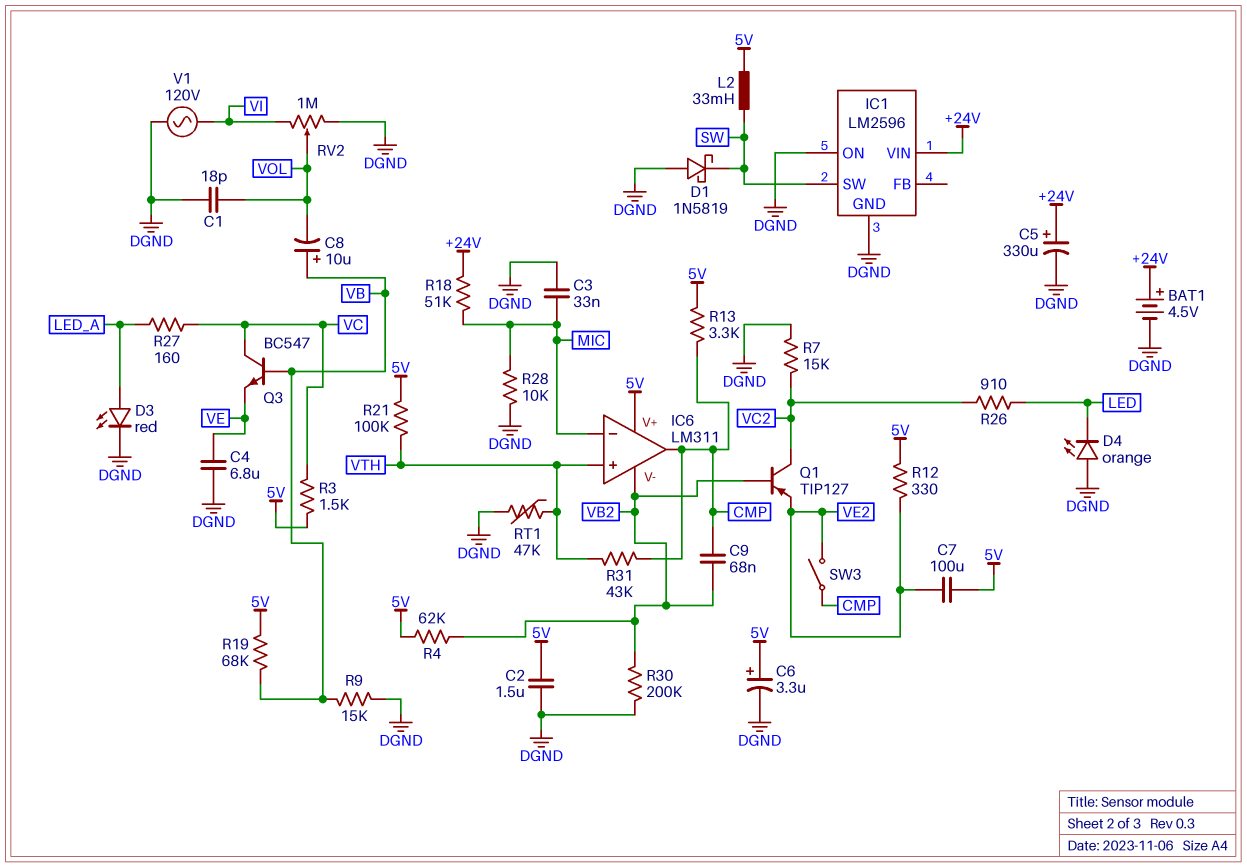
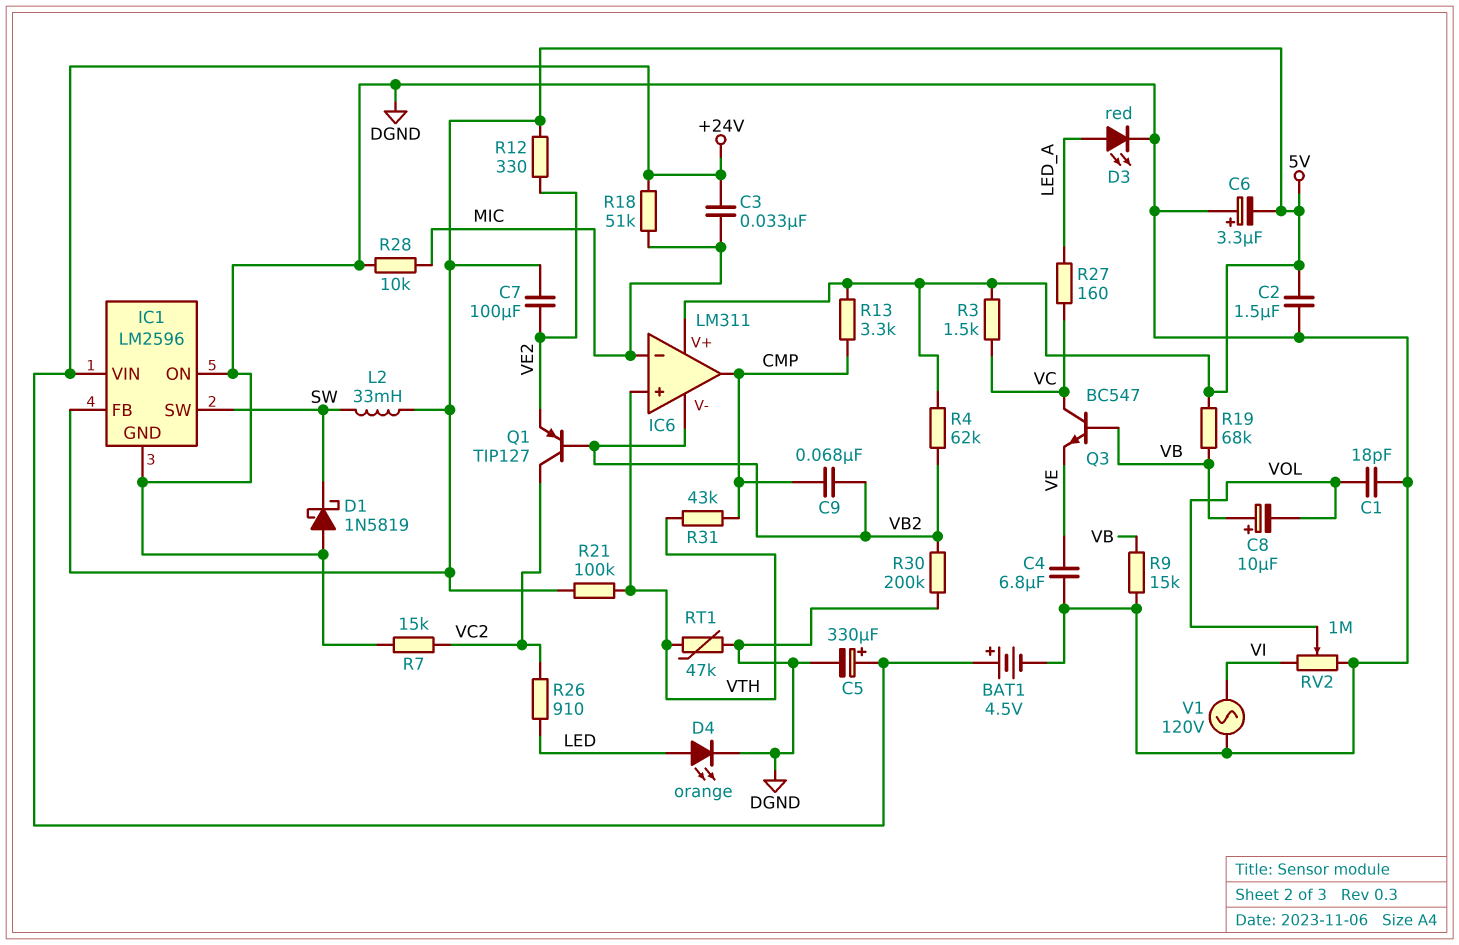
C3: 33nF (DGND, MIC) -> 33nF (+24V, MIC)
C6: 3.3uF (plus 5V, minus DGND) -> 3.3uF (plus DGND, minus 5V)
D4: LED orange (A DGND, K LED) -> LED orange (A LED, K DGND)
IC1 pin FB: none -> 5V
SW3: switch (CMP, VE2) -> none

